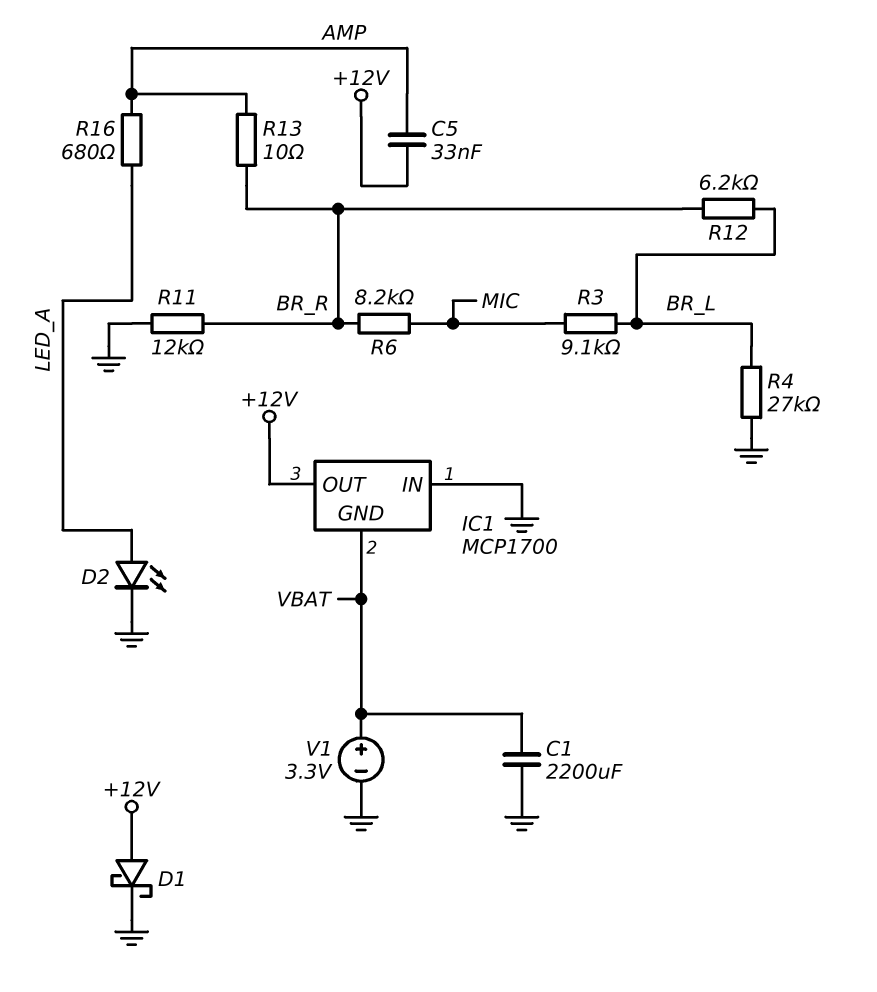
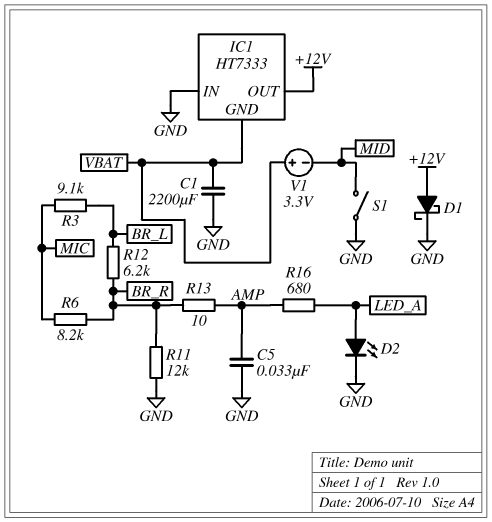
C5: 33nF (+12V, AMP) -> 33nF (AMP, GND)
IC1: MCP1700 -> HT7333
R4: 27k (BR_L, GND) -> none
S1: none -> switch (GND, MID)
V1: 3.3V (plus VBAT, minus GND) -> 3.3V (plus VBAT, minus MID)

